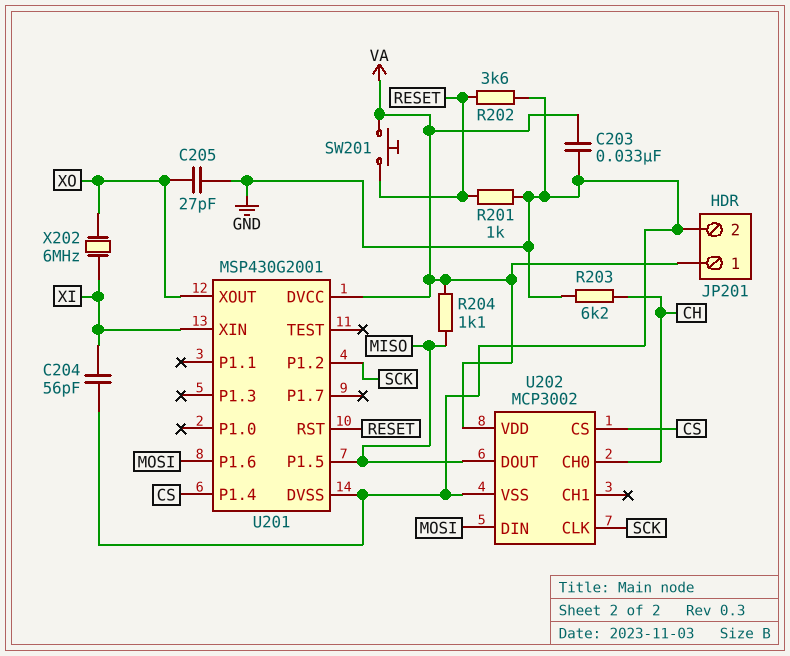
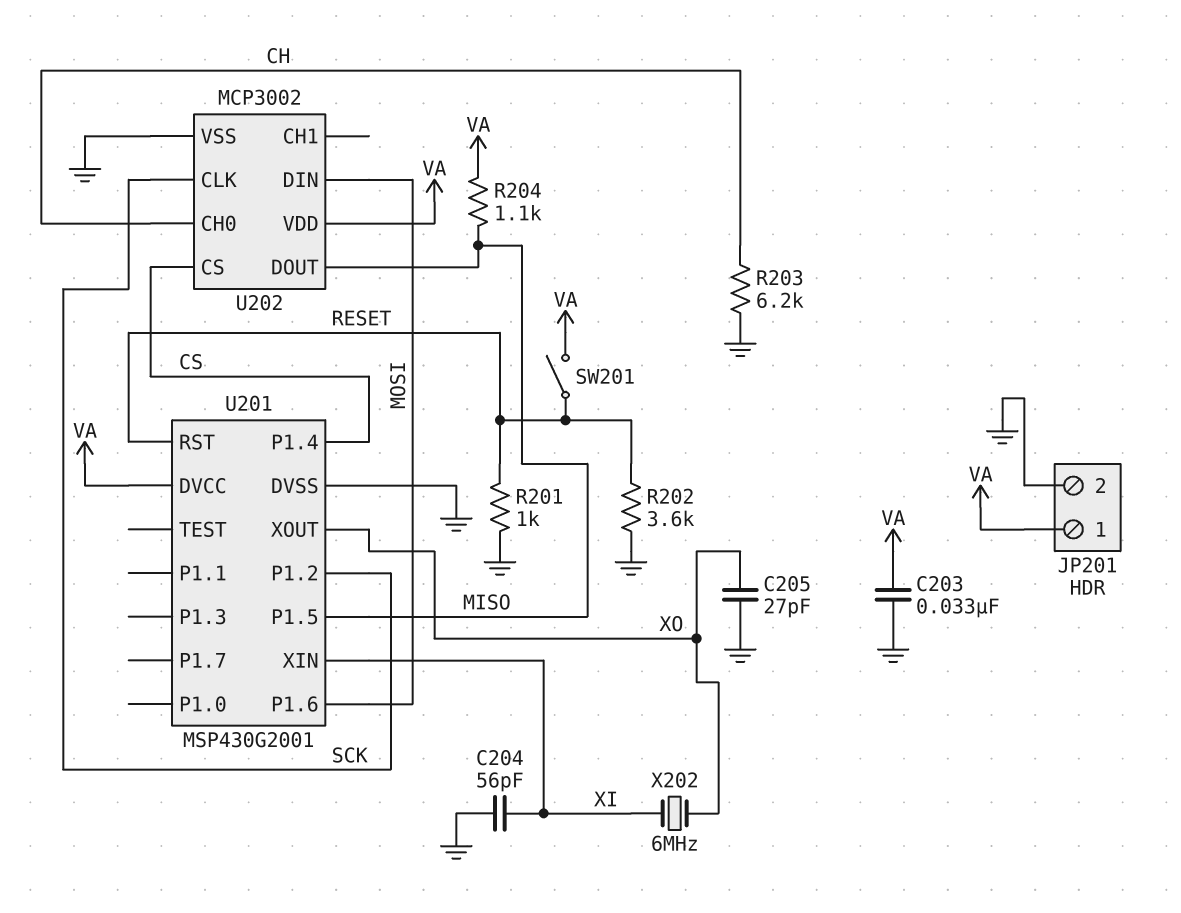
SW201: button (RESET, VA) -> switch (RESET, VA)

